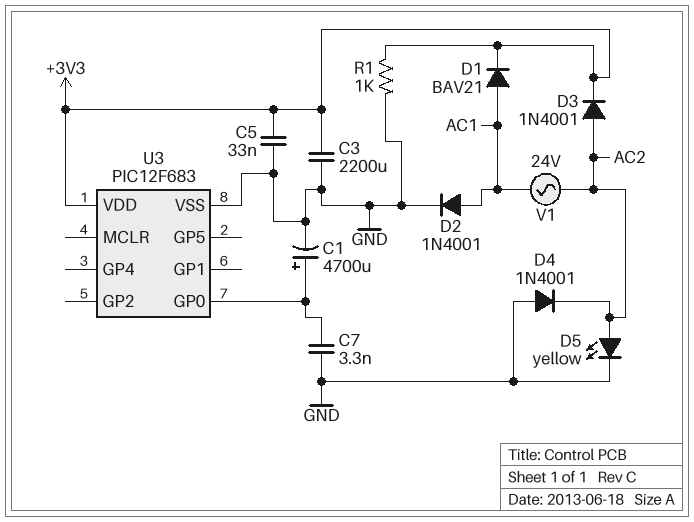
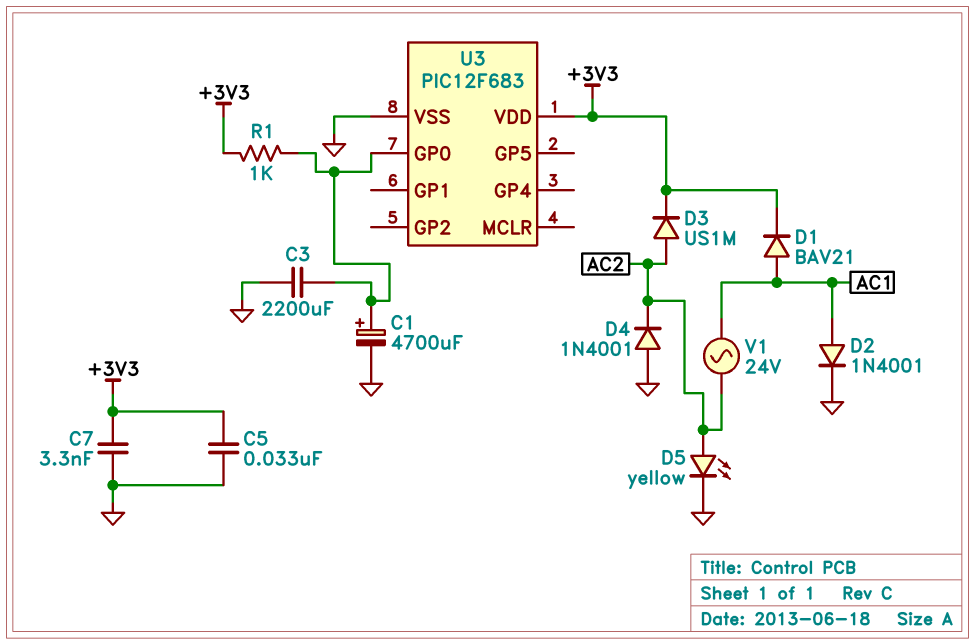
C3: 2200uF (+3V3, GND) -> 2200uF (GND, U3/GP0)
C7: 3.3nF (GND, U3/GP0) -> 3.3nF (+3V3, GND)
D3: diode 1N4001 (A AC2, K +3V3) -> diode US1M (A AC2, K +3V3)
R1: 1k (+3V3, GND) -> 1k (+3V3, U3/GP0)

